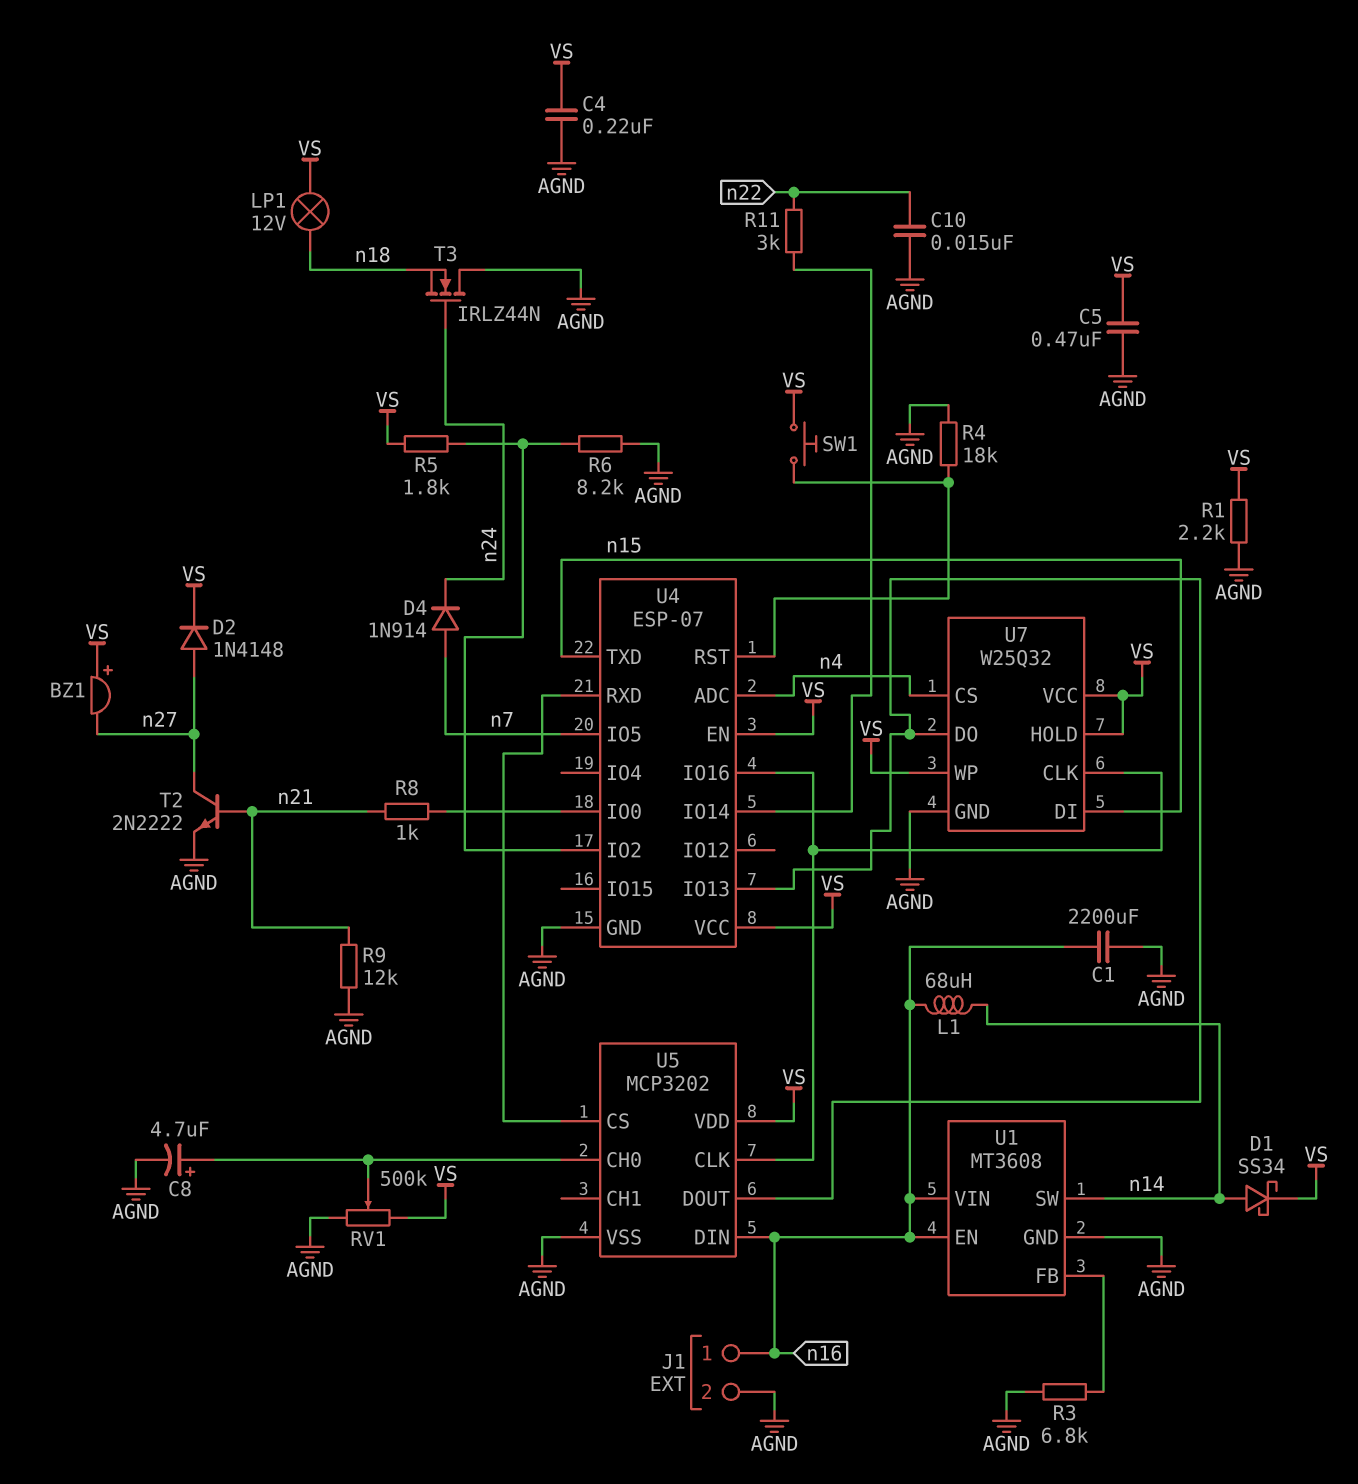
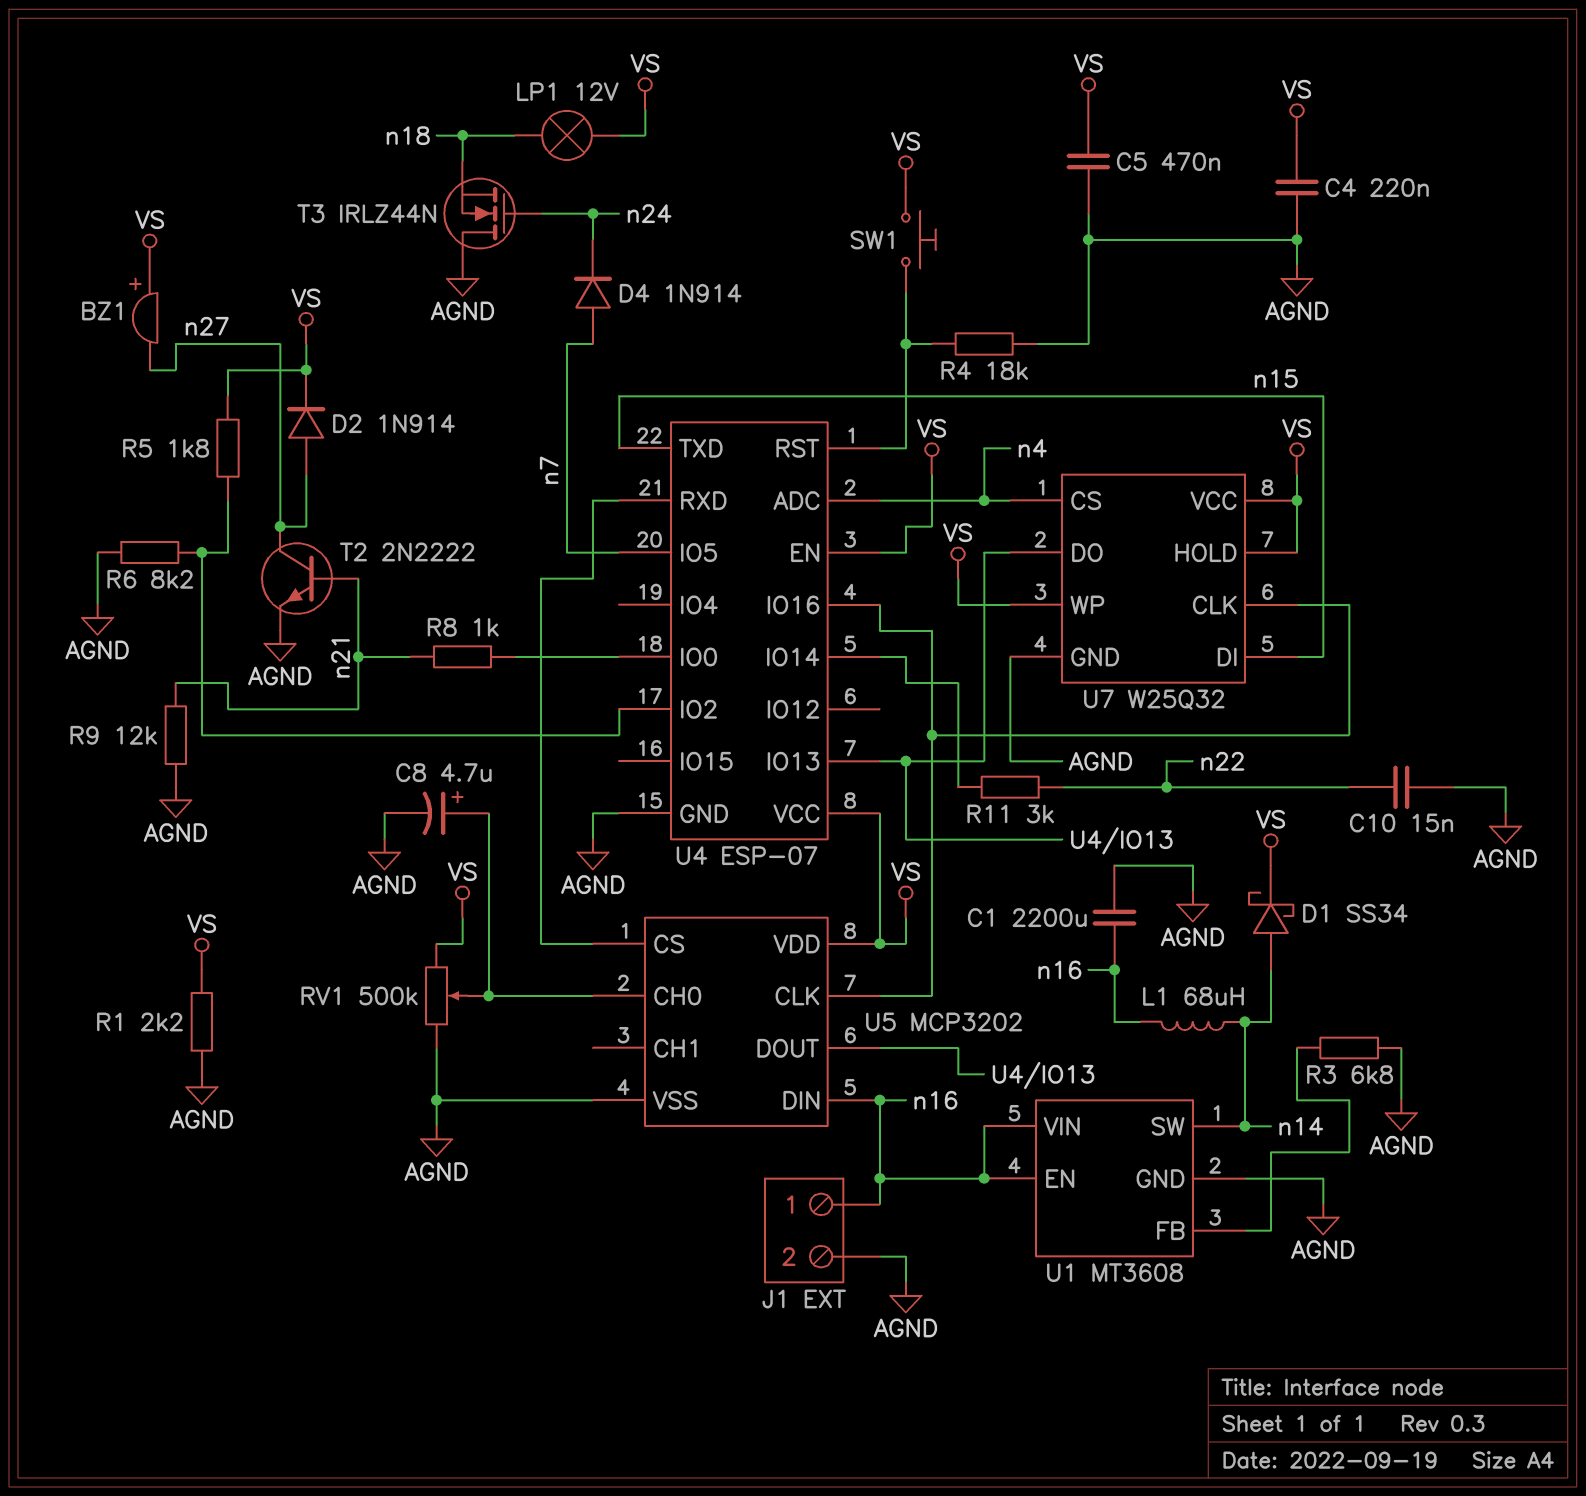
D2: diode 1N4148 (A n27, K VS) -> diode 1N914 (A n27, K VS)

